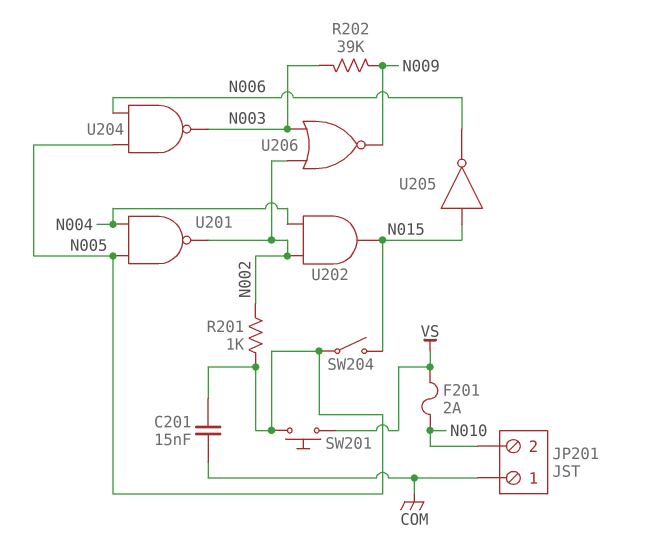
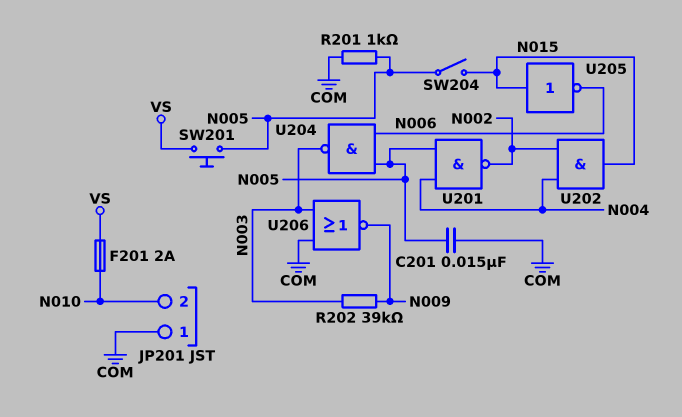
R201: 1k (N002, N005) -> 1k (COM, N005)
U206: NOR (in N002, in N003, out N009) -> NOR (in COM, in N003, out N009)

